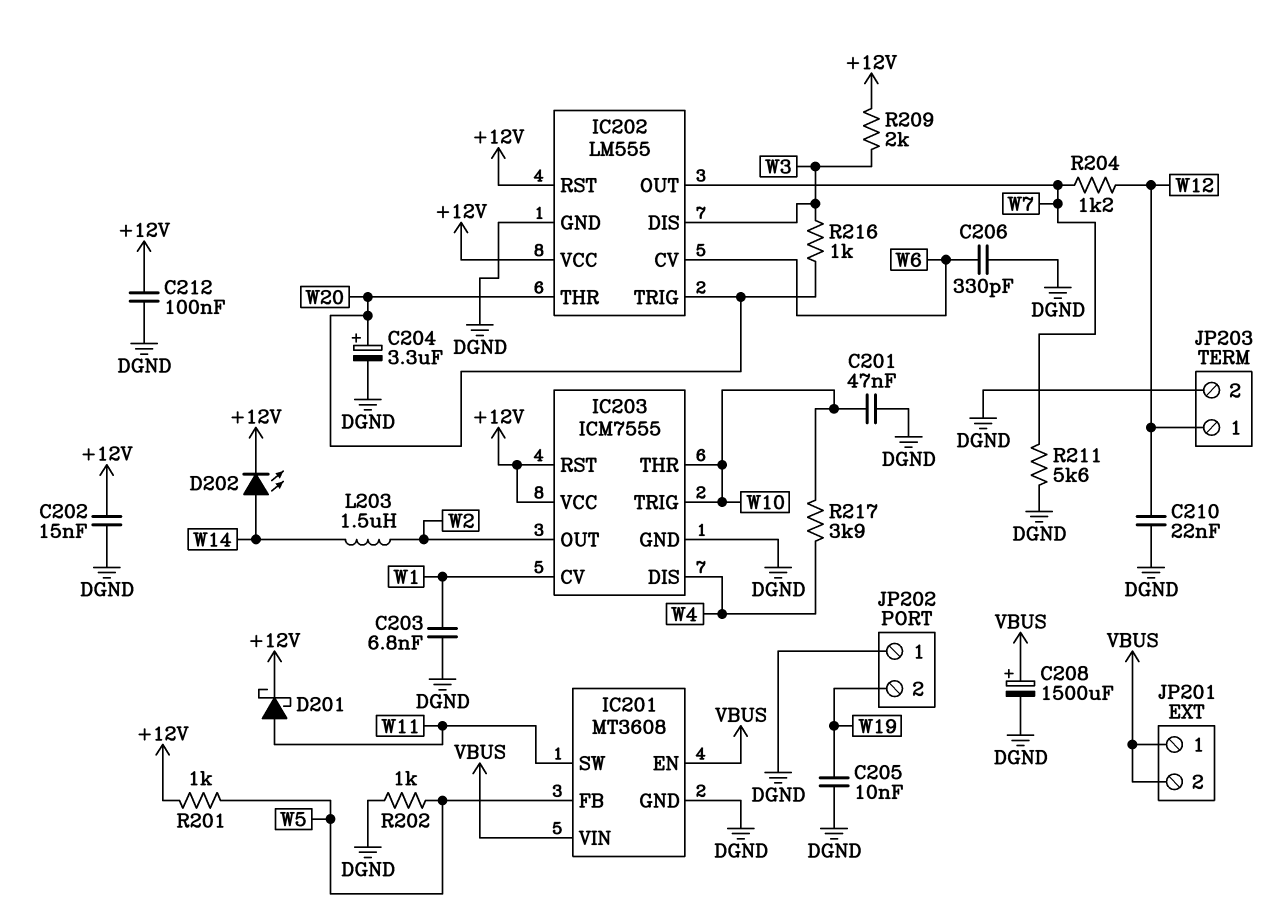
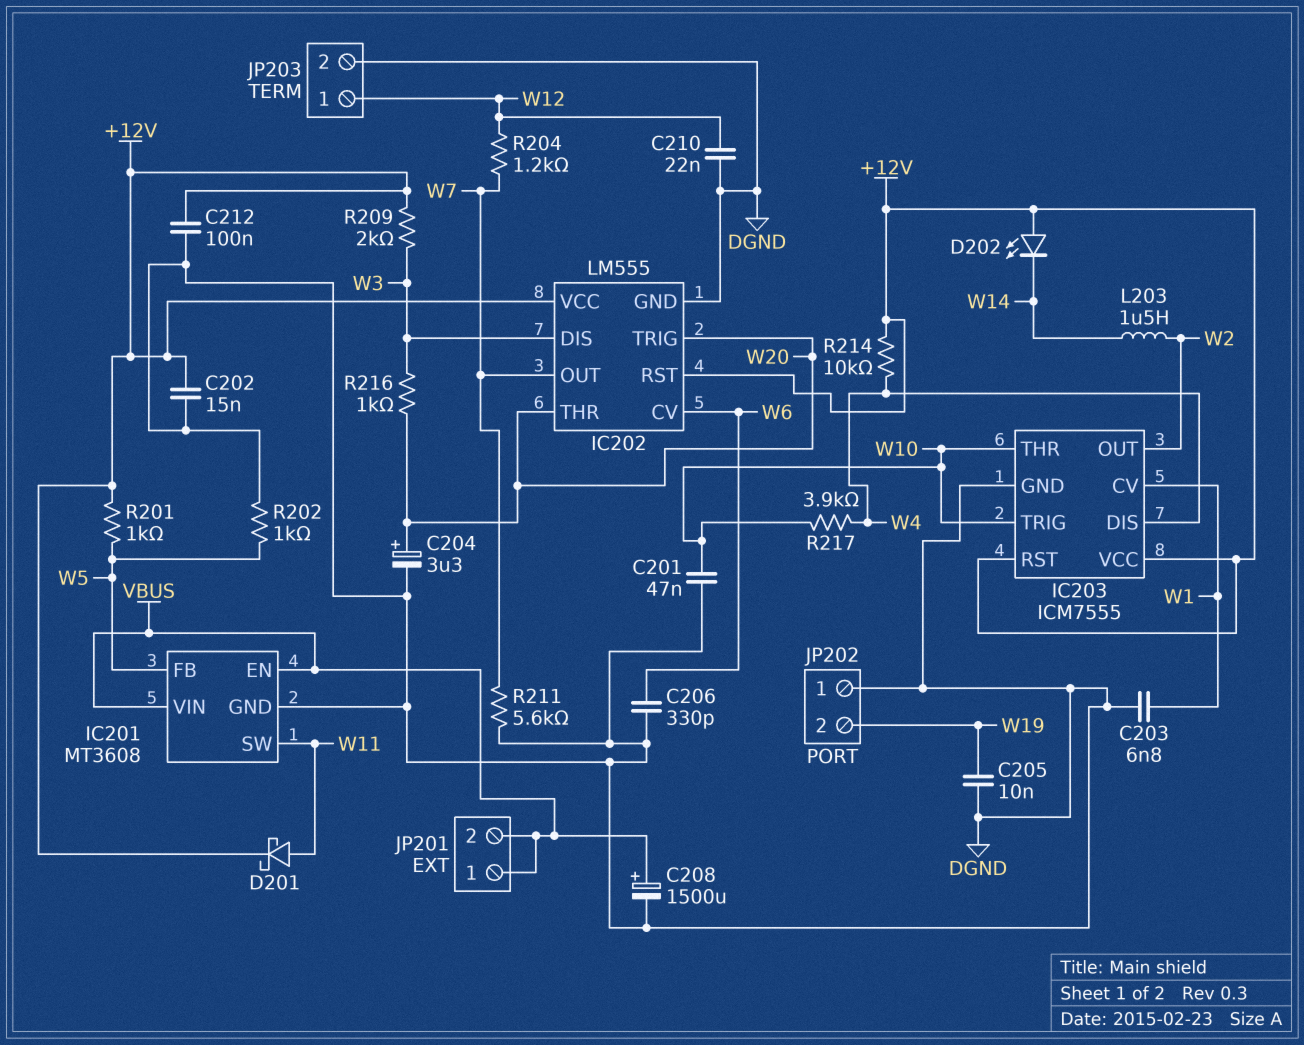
D202: LED (A W14, K +12V) -> LED (A +12V, K W14)
R214: none -> 10k (+12V, W4)

